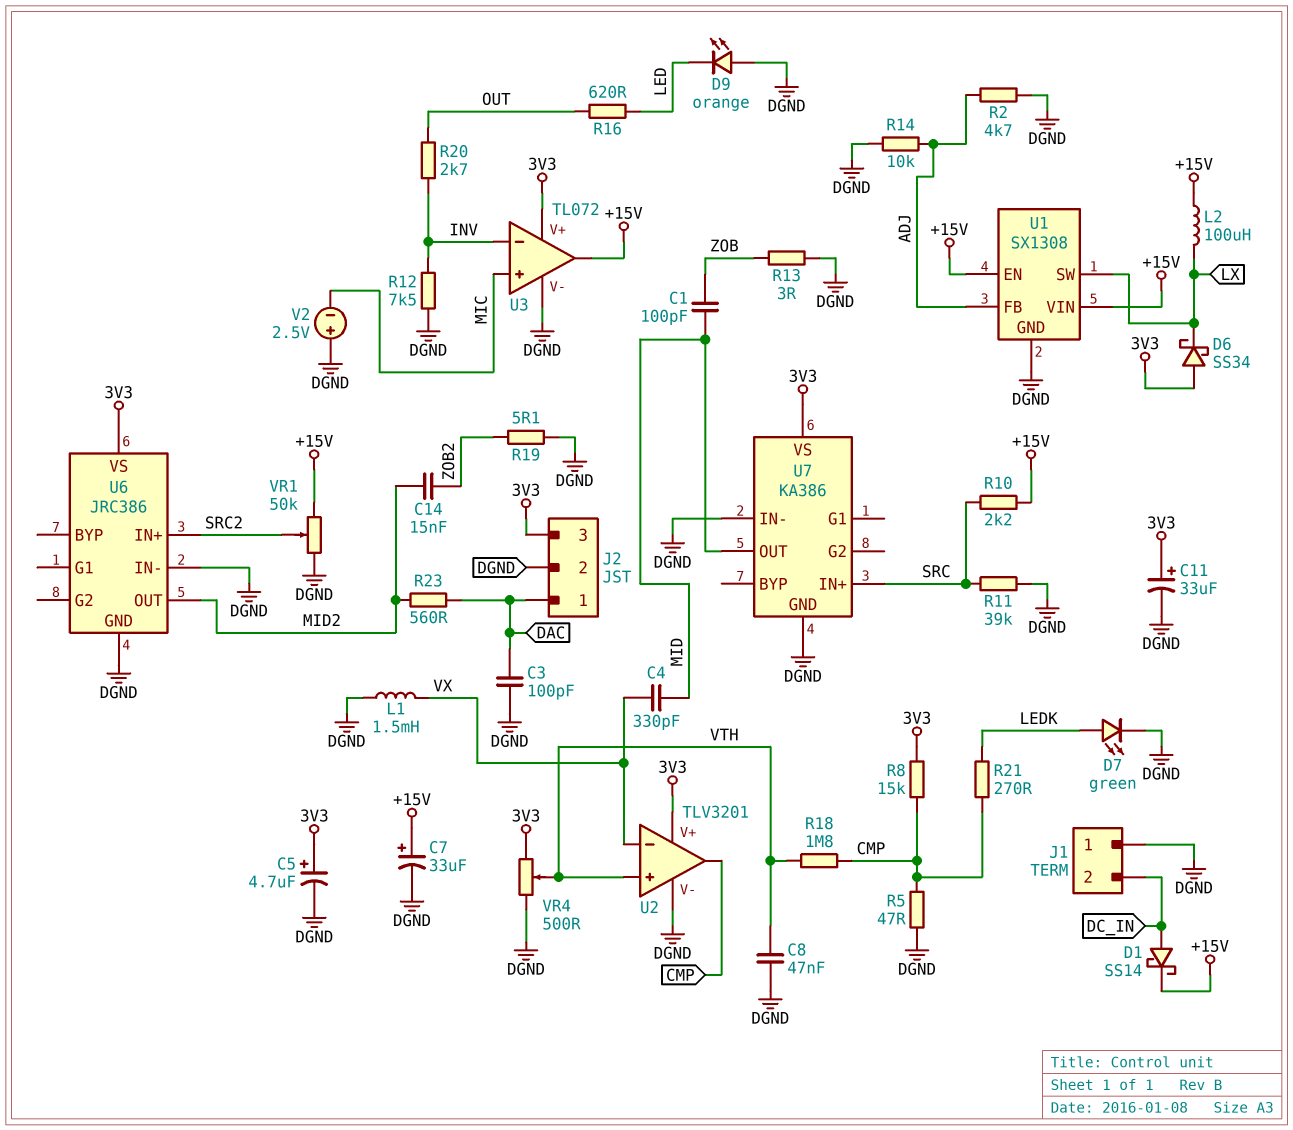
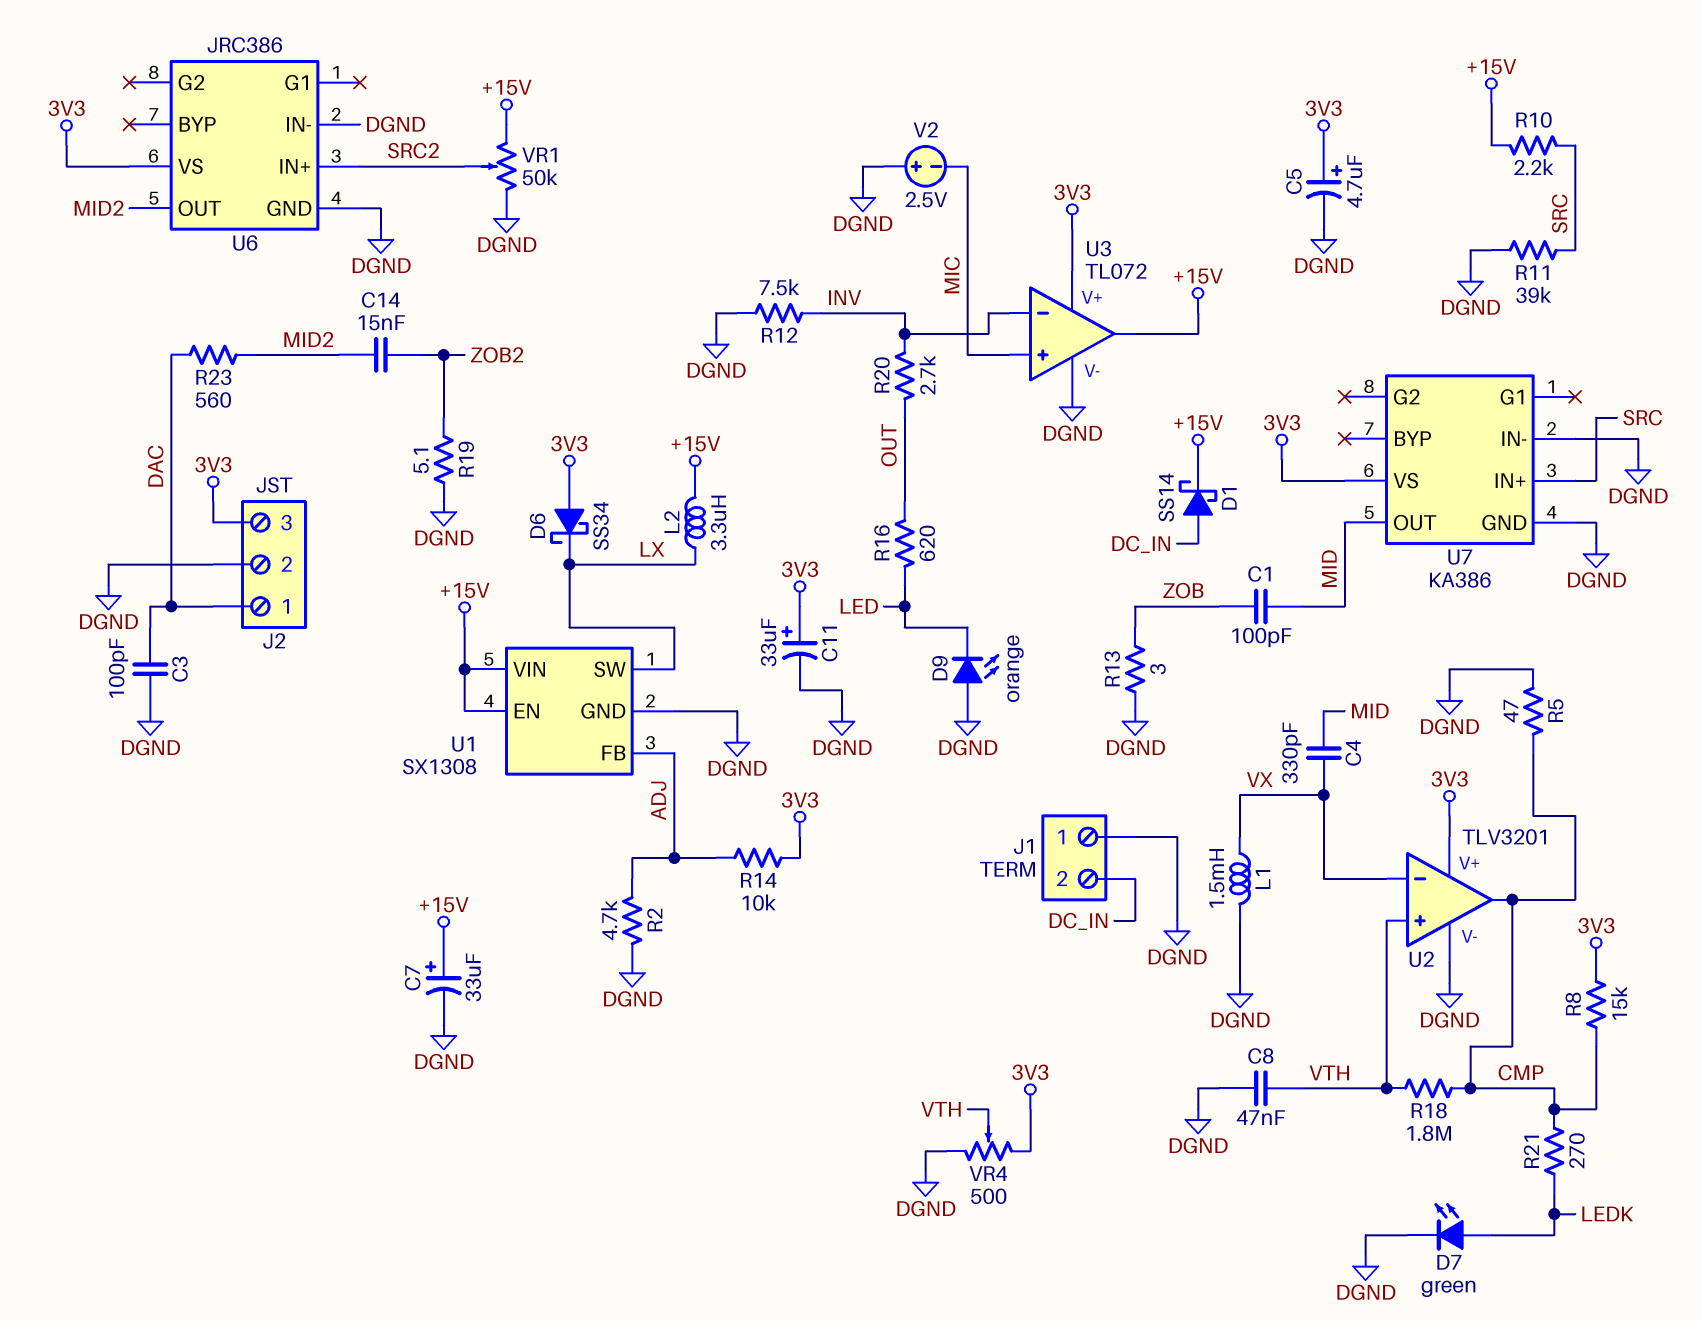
L2: 100uH (+15V, LX) -> 3.3uH (+15V, LX)
R14: 10k (ADJ, DGND) -> 10k (3V3, ADJ)

